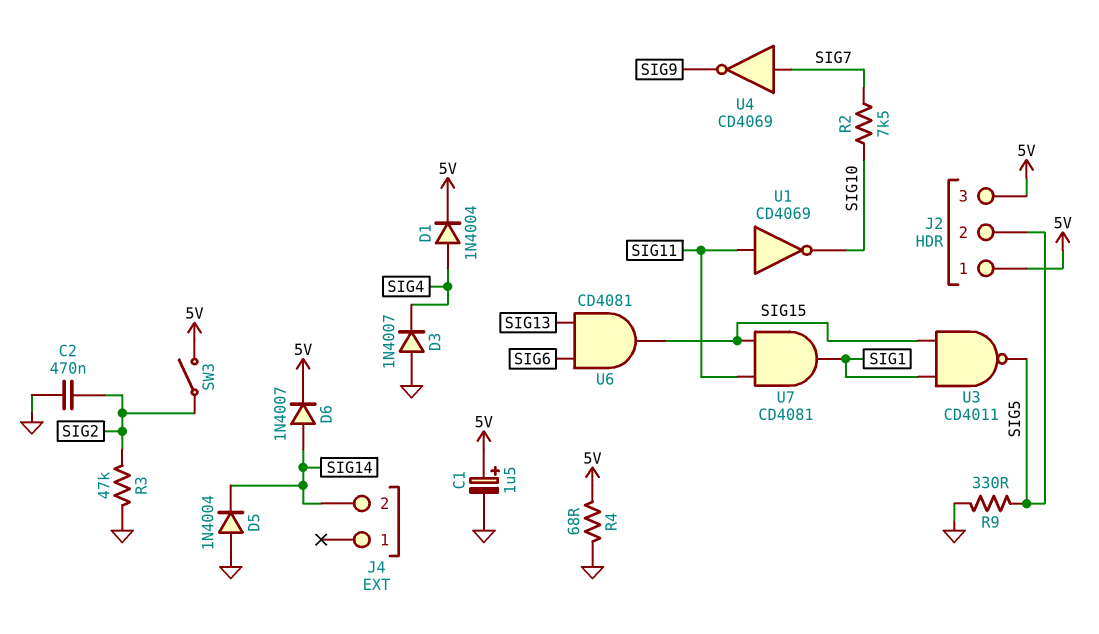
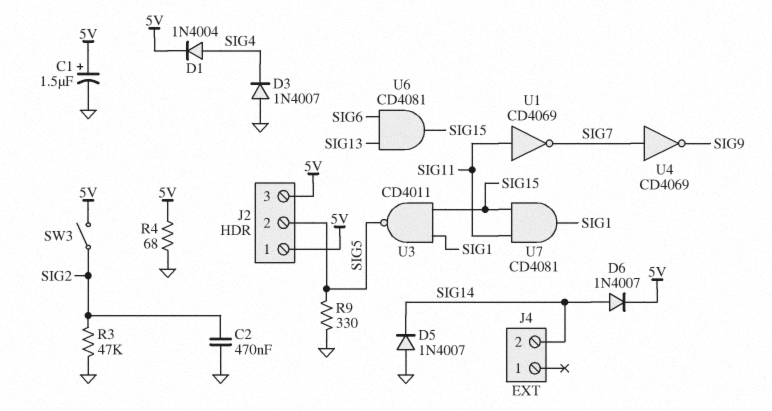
D5: diode 1N4004 (A GND, K SIG14) -> diode 1N4007 (A GND, K SIG14)
R2: 7.5k (SIG7, SIG10) -> none
U1: NOT CD4069 (in SIG11, out SIG10) -> NOT CD4069 (in SIG11, out SIG7)

